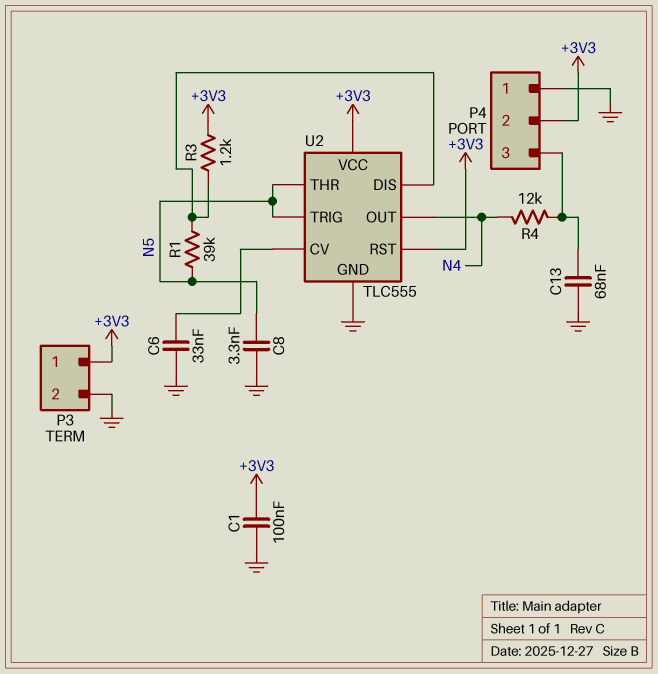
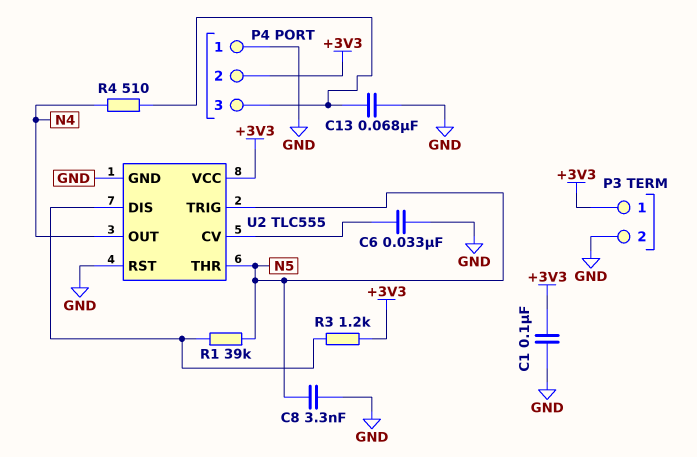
R4: 12k (N4, P4/3) -> 510 (N4, P4/3)
U2 pin RST: +3V3 -> GND

